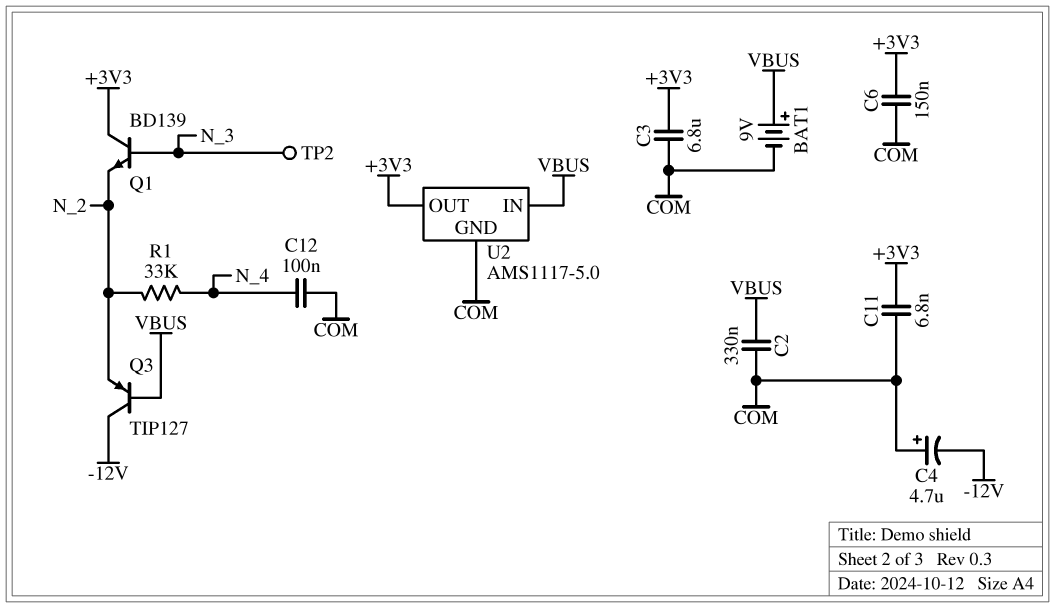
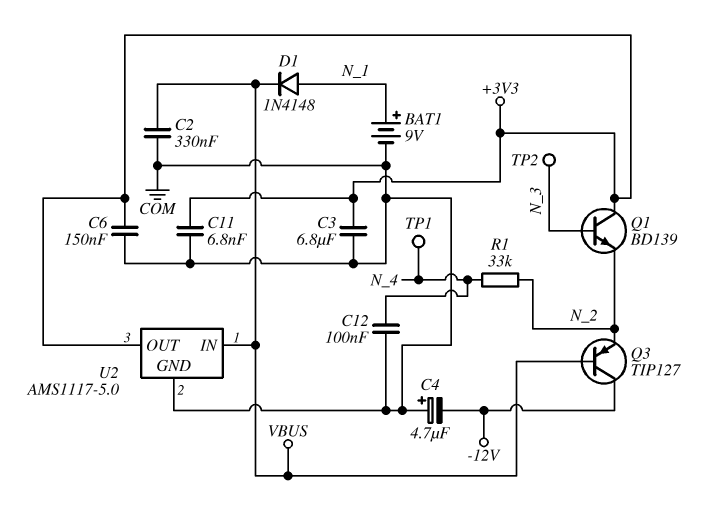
BAT1: 9V (plus VBUS, minus COM) -> 9V (plus N_1, minus COM)
D1: none -> diode 1N4148 (A N_1, K VBUS)
TP1: none -> test point (N_4)

